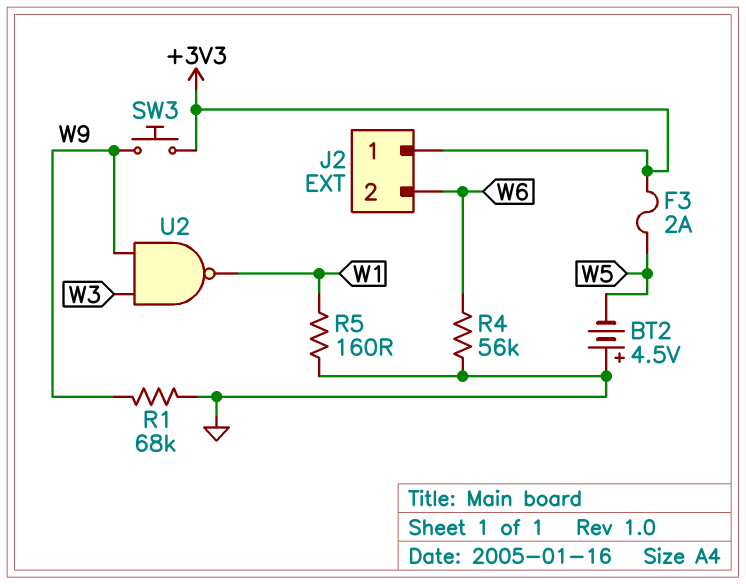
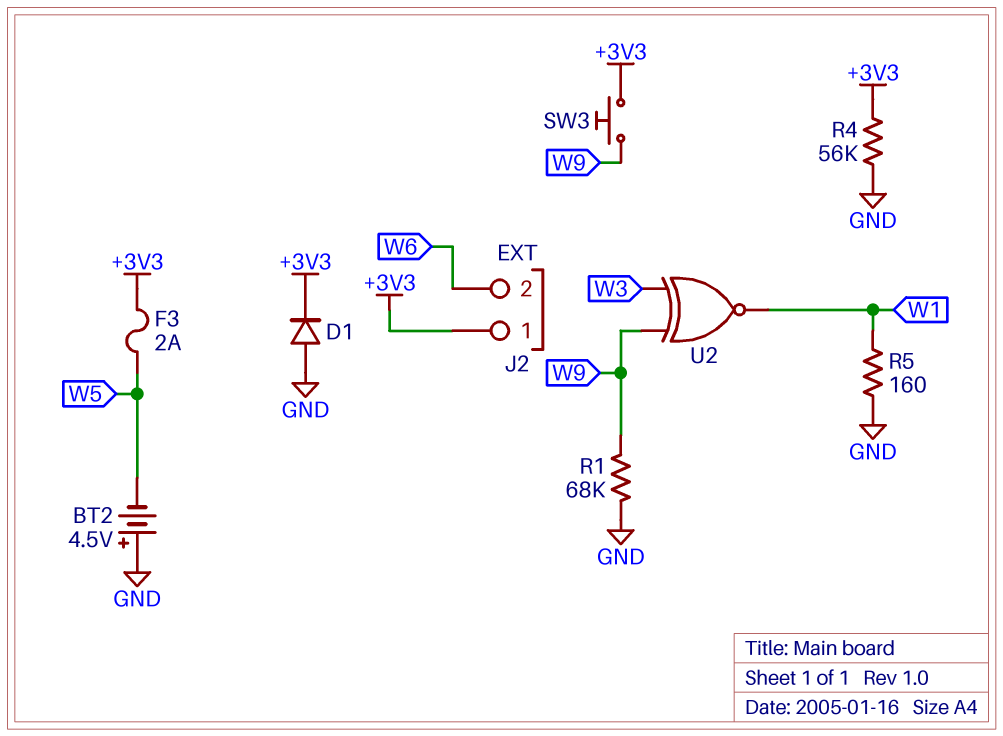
D1: none -> diode (A GND, K +3V3)
R4: 56k (GND, W6) -> 56k (+3V3, GND)
U2: NAND (in W3, in W9, out W1) -> XNOR (in W3, in W9, out W1)

